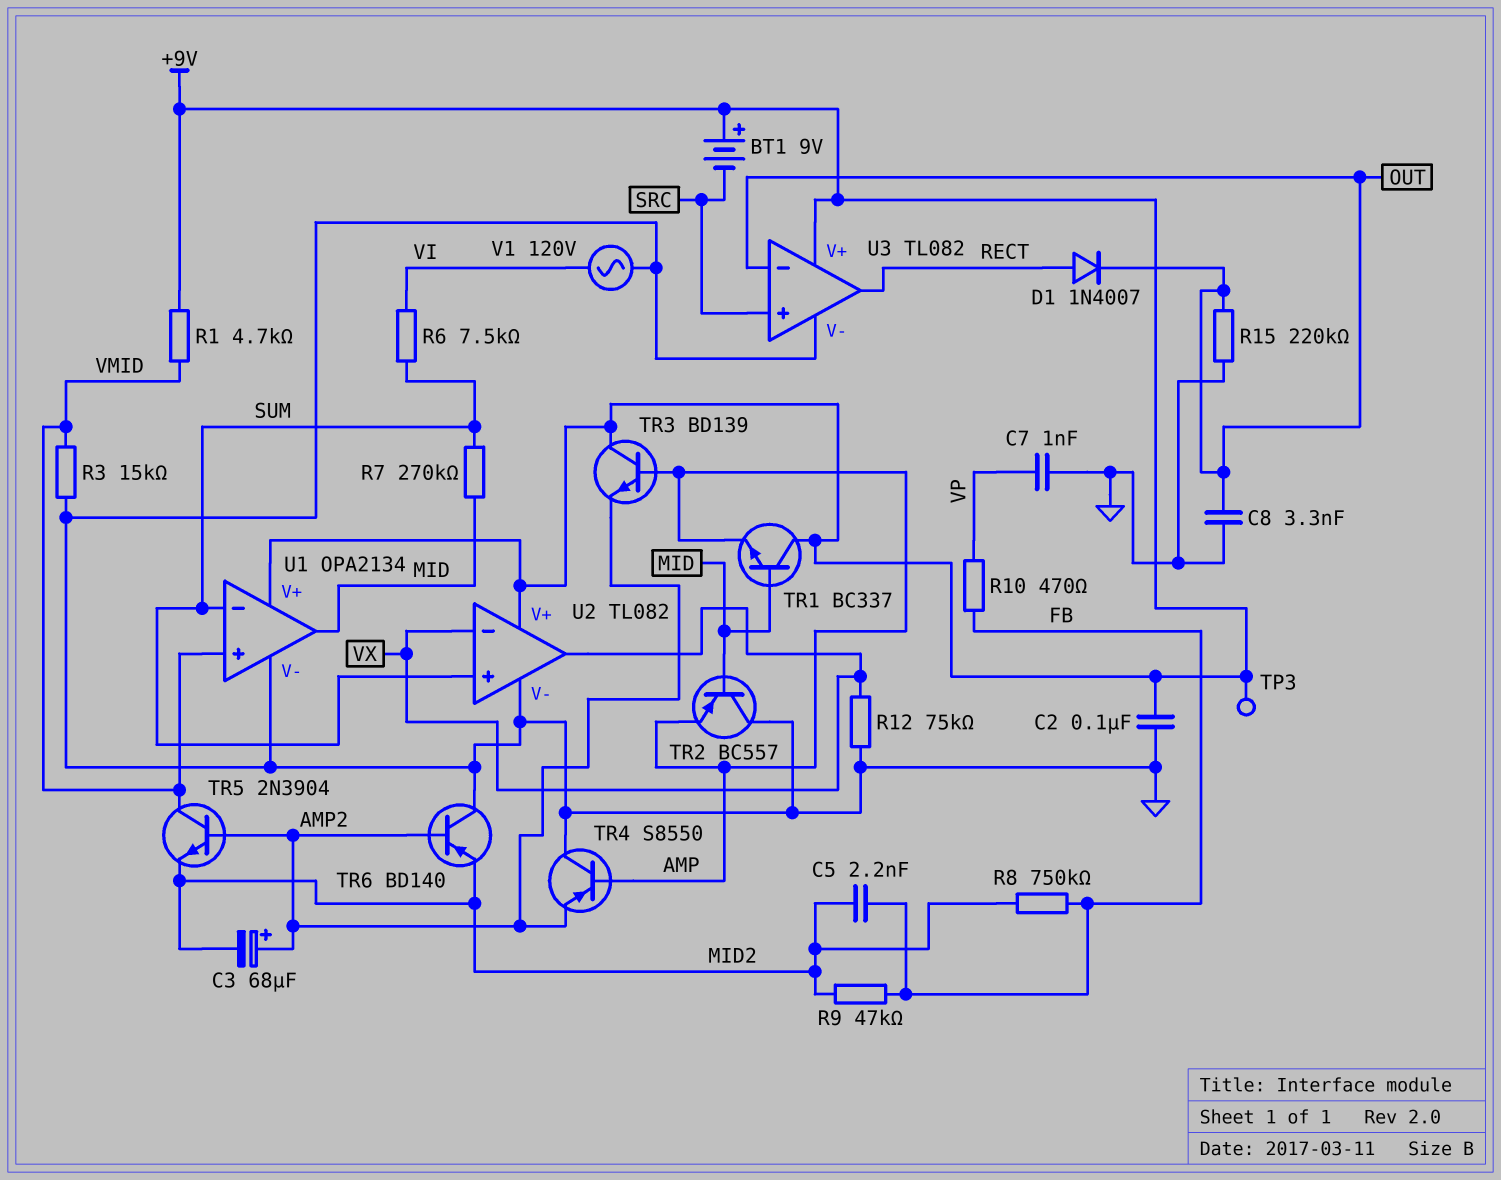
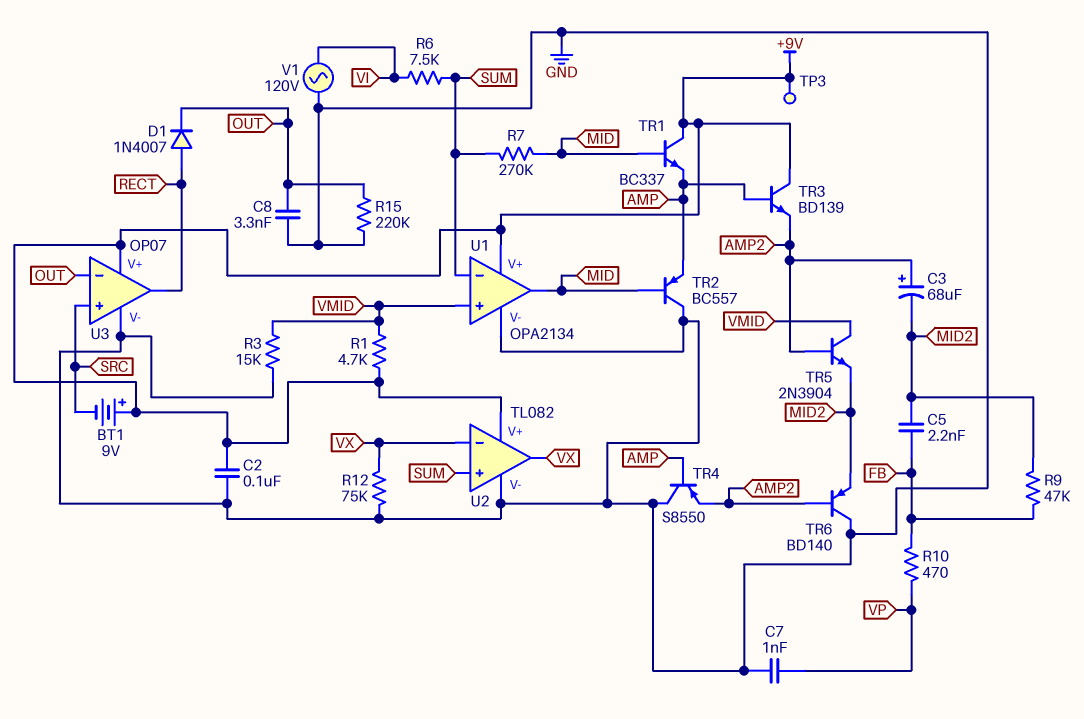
R8: 750k (FB, MID2) -> none
U3: TL082 -> OP07

